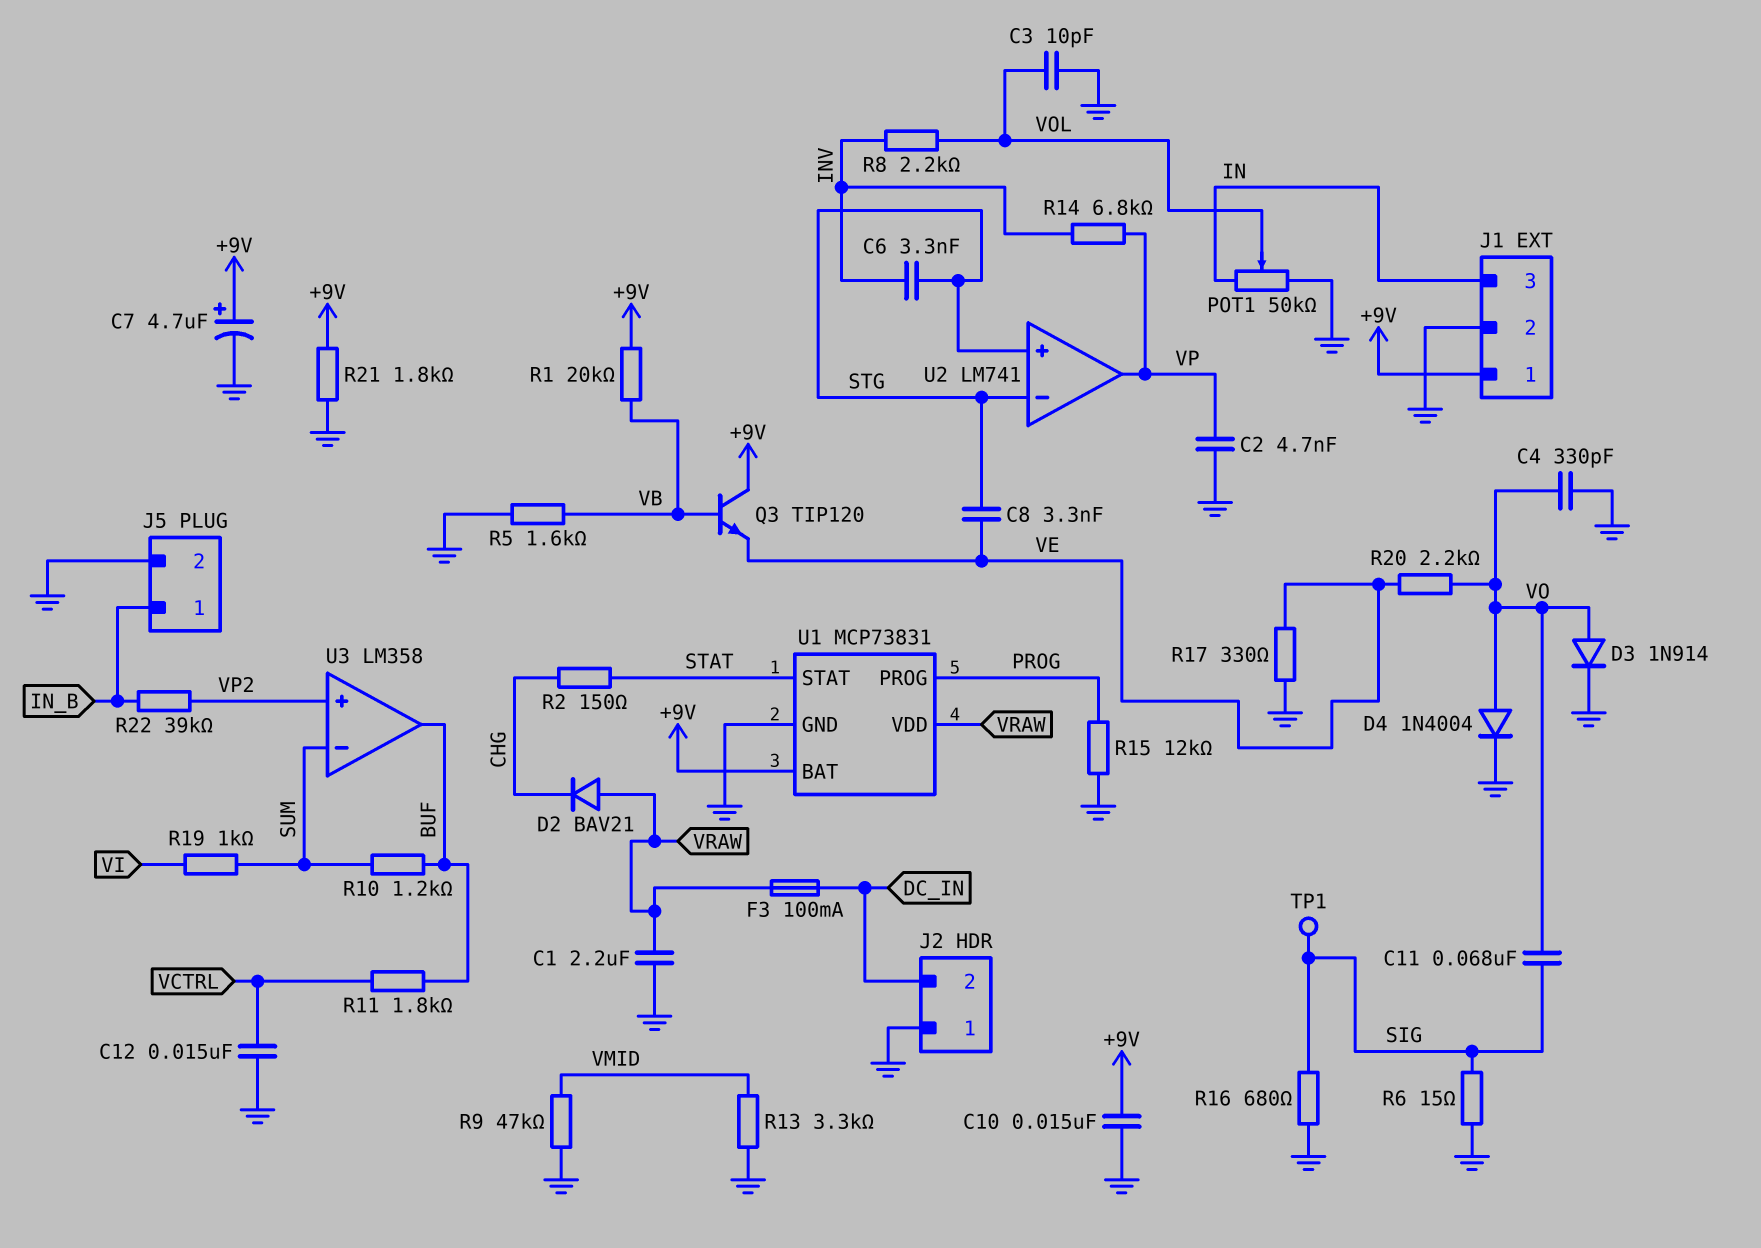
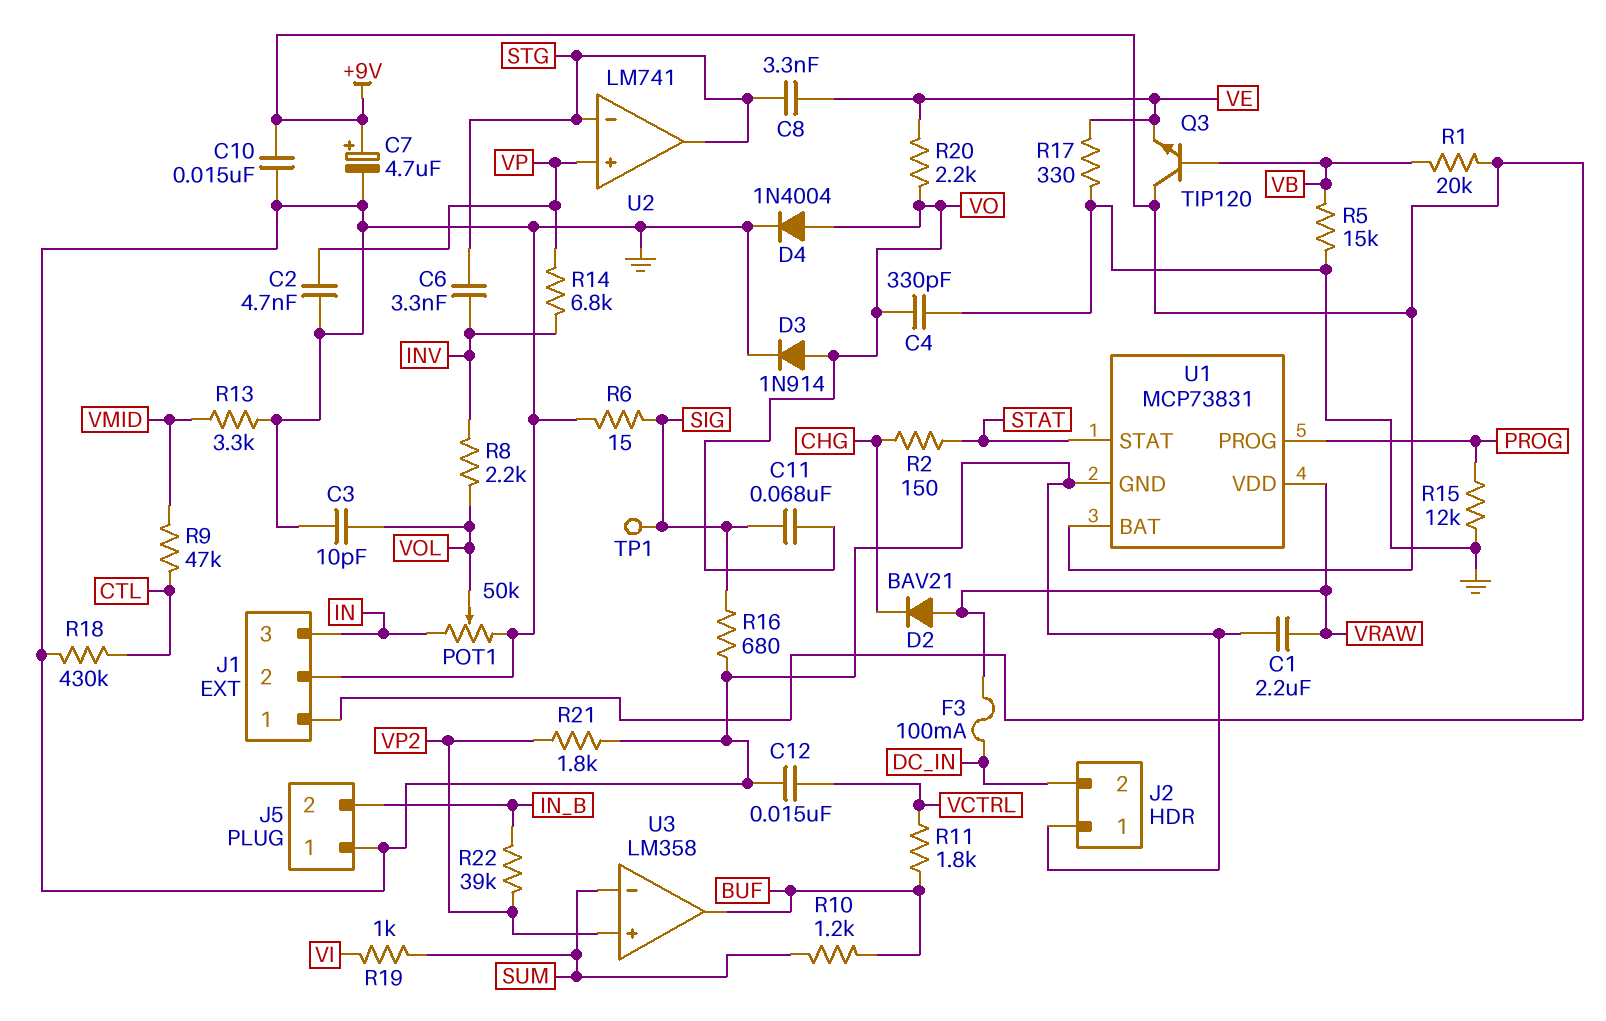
J5 pin 1: IN_B -> GND
J5 pin 2: GND -> IN_B
R5: 1.6k (GND, VB) -> 15k (GND, VB)
R9: 47k (GND, VMID) -> 47k (CTL, VMID)
R18: none -> 430k (CTL, GND)
R21: 1.8k (+9V, GND) -> 1.8k (GND, VP2)
U2 pin in+: STG -> VP
U2 pin out: VP -> STG

